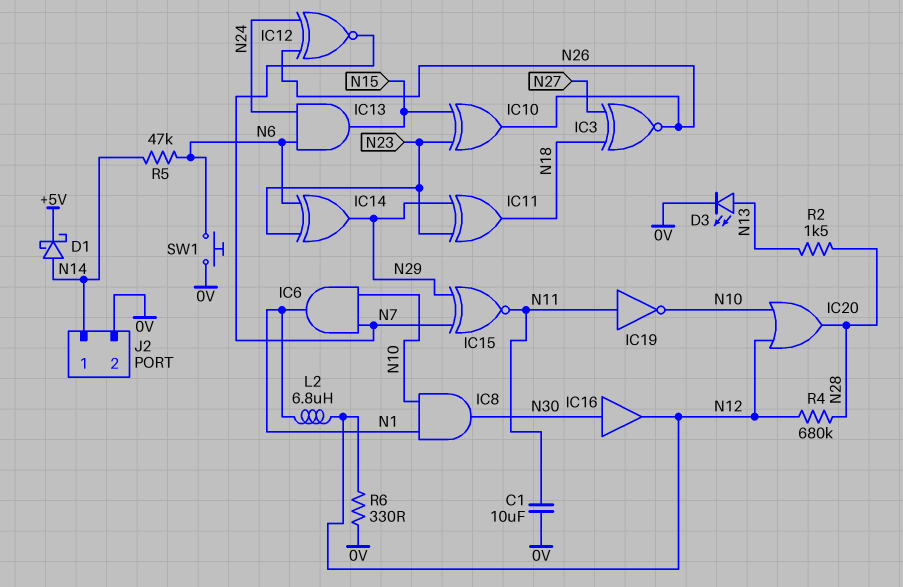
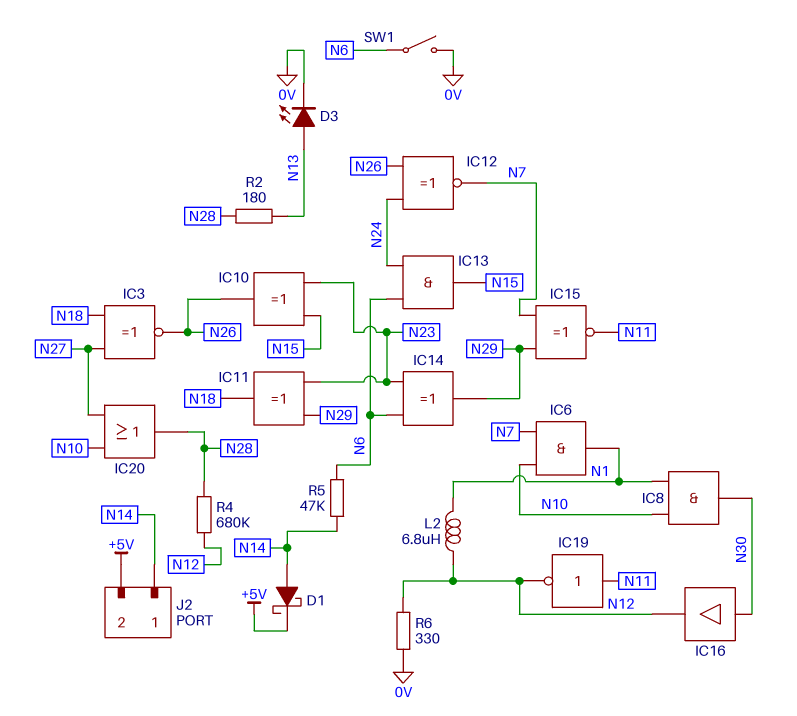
C1: 10uF (0V, N11) -> none
IC19: NOT (in N11, out N10) -> NOT (in N11, out N12)
IC20: OR (in N10, in N12, out N28) -> OR (in N10, in N27, out N28)
J2 pin 2: 0V -> +5V
R2: 1.5k (N13, N28) -> 180 (N13, N28)
SW1: button (0V, N6) -> switch (0V, N6)

